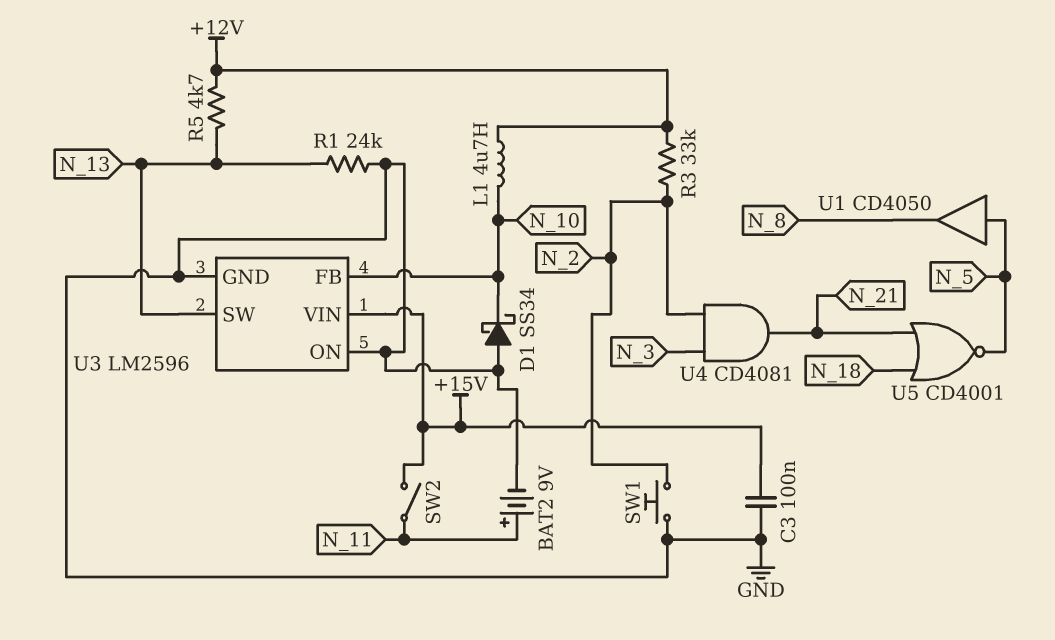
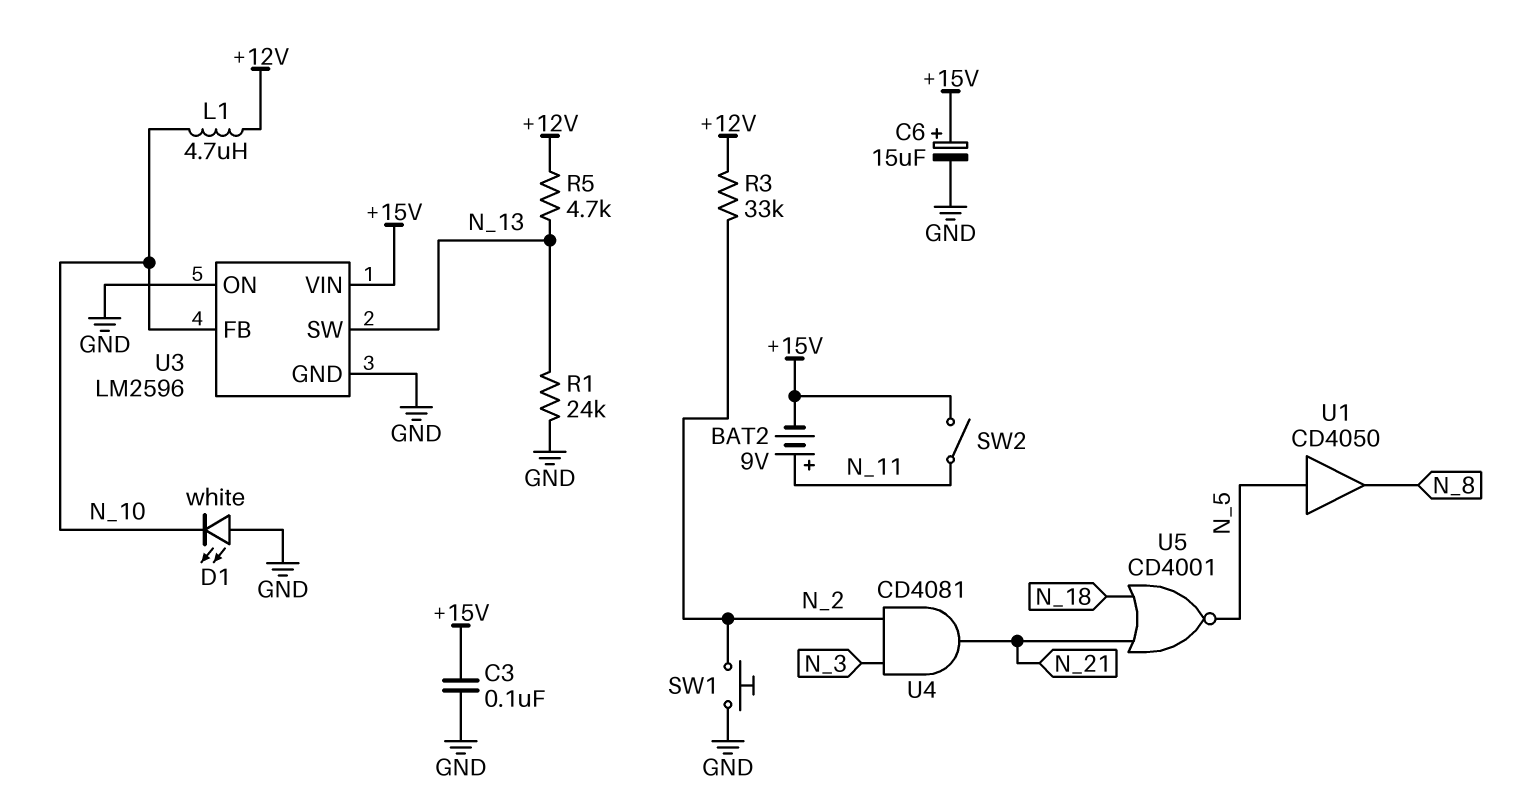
BAT2: 9V (plus N_11, minus GND) -> 9V (plus N_11, minus +15V)
C6: none -> 15uF (plus +15V, minus GND)
D1: schottky SS34 (A GND, K N_10) -> LED white (A GND, K N_10)

